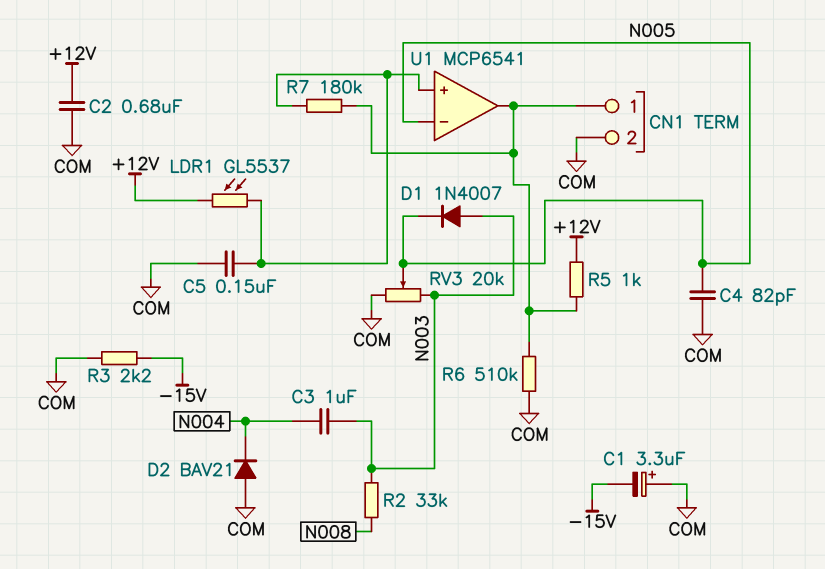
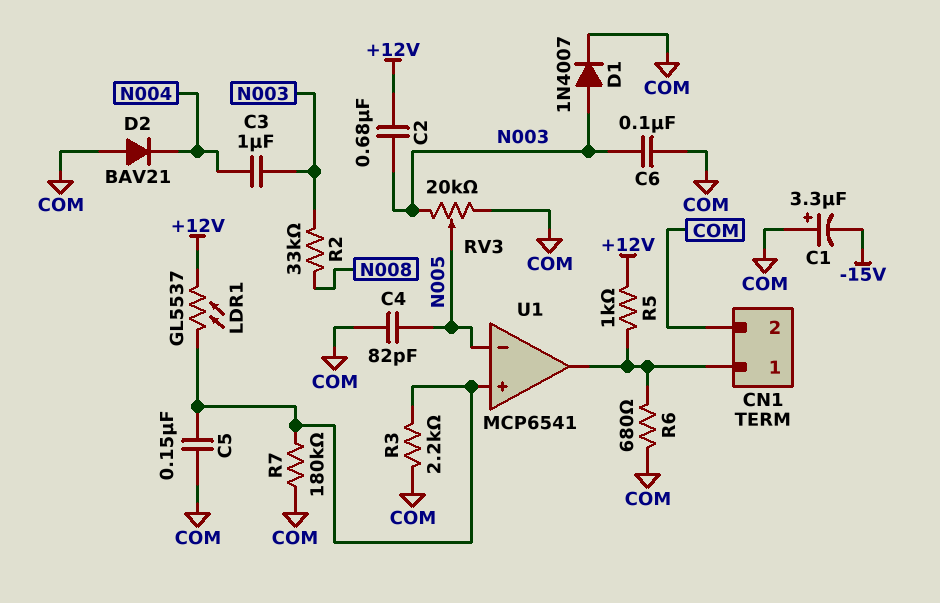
C2: 680nF (+12V, COM) -> 680nF (+12V, N003)
C6: none -> 100nF (COM, N003)
D1: diode 1N4007 (A N003, K N005) -> diode 1N4007 (A N003, K COM)
R3: 2.2k (-15V, COM) -> 2.2k (COM, U1/in+)
R6: 510k (CN1/1, COM) -> 680 (CN1/1, COM)
R7: 180k (CN1/1, U1/in+) -> 180k (COM, U1/in+)

